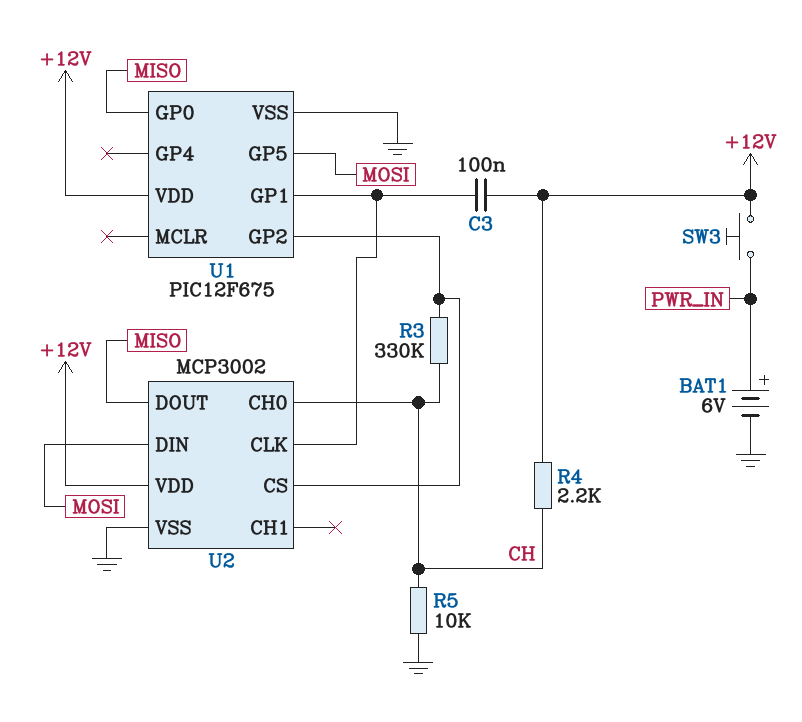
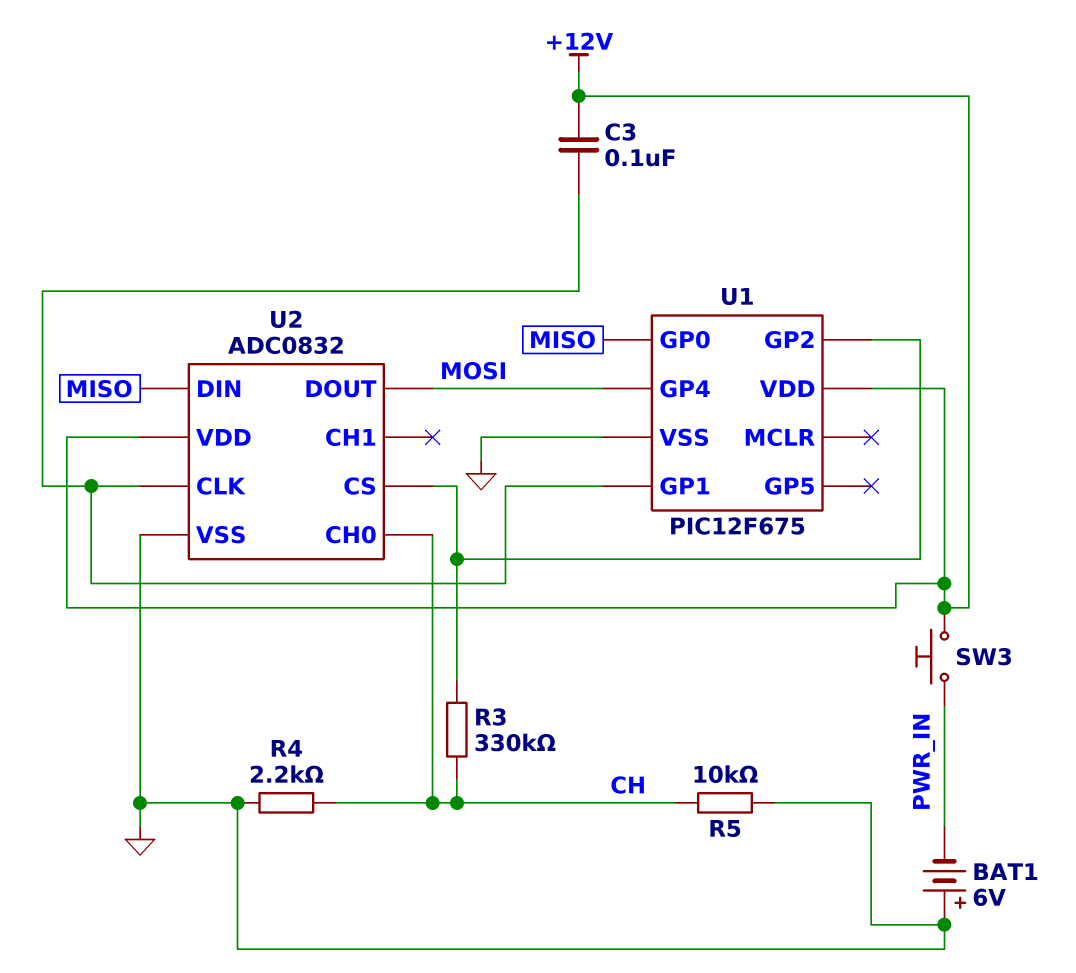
BAT1: 6V (plus PWR_IN, minus GND) -> 6V (plus GND, minus PWR_IN)
R4: 2.2k (+12V, CH) -> 2.2k (CH, GND)
U1 pin GP4: none -> MOSI
U1 pin GP5: MOSI -> none
U2: MCP3002 -> ADC0832
U2 pin DIN: MOSI -> MISO
U2 pin DOUT: MISO -> MOSI

